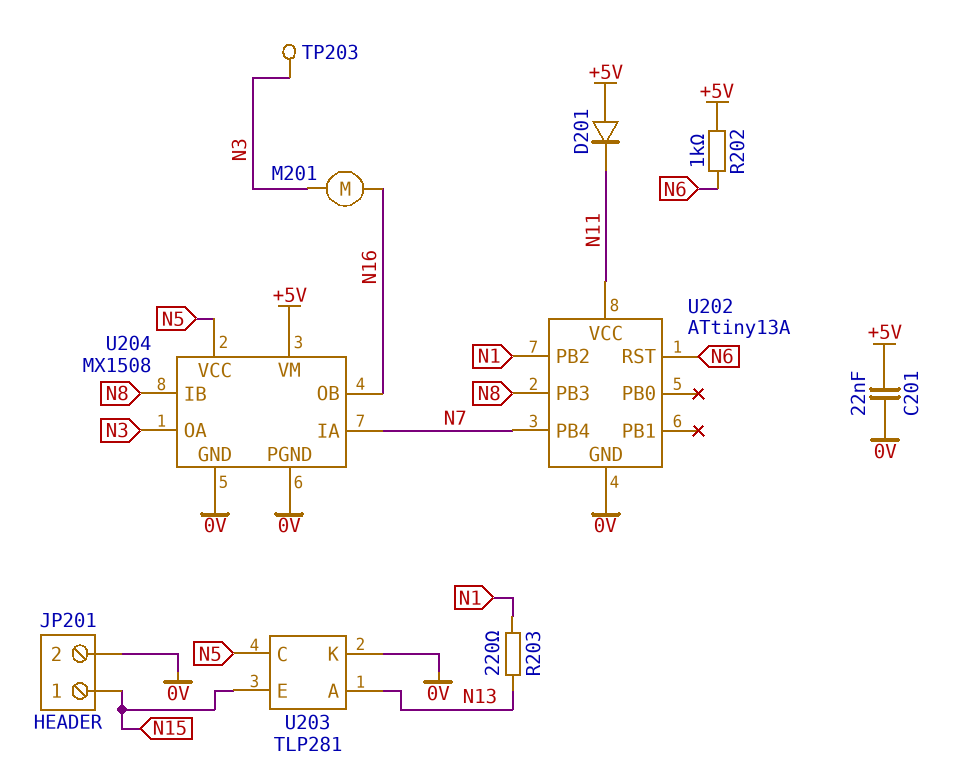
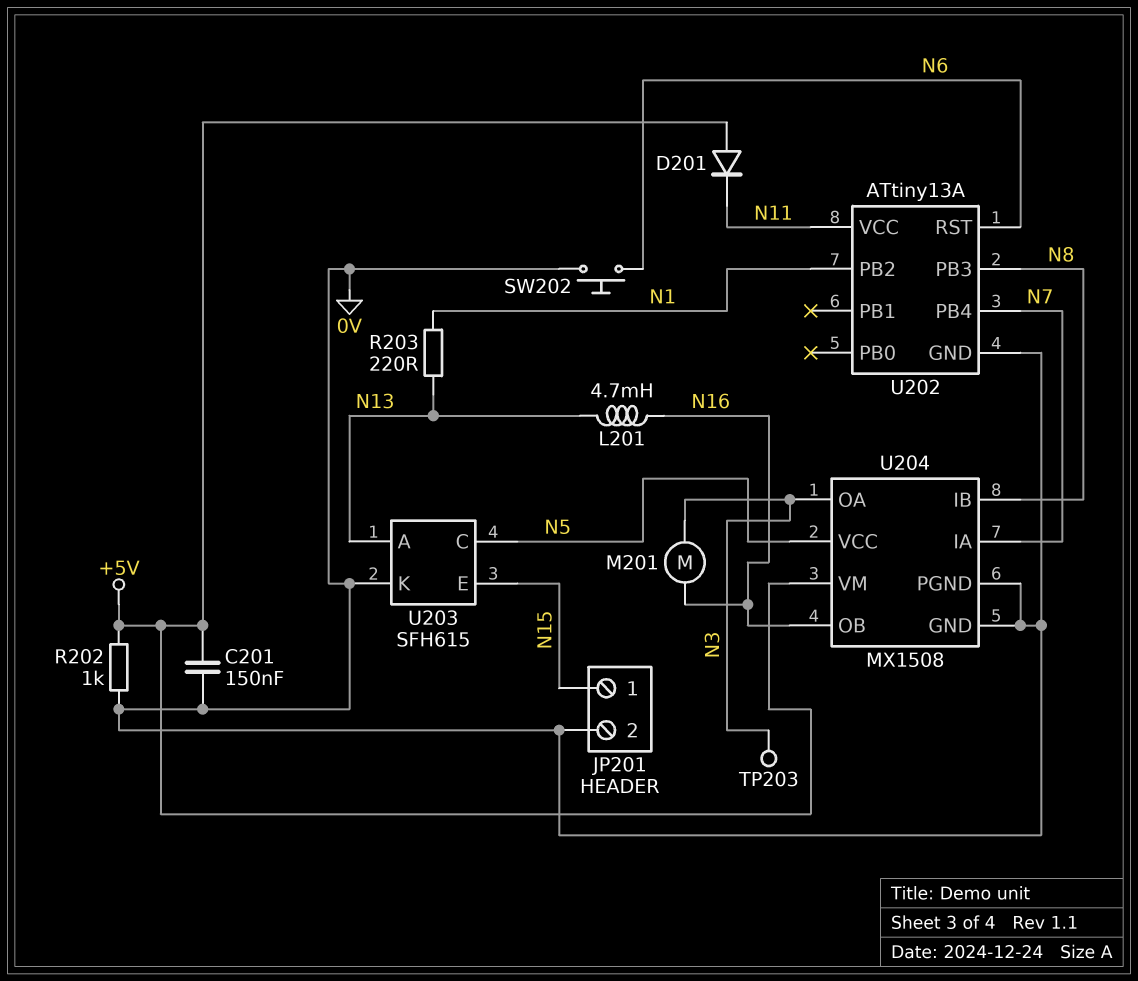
C201: 22nF (+5V, 0V) -> 150nF (+5V, 0V)
L201: none -> 4.7mH (N13, N16)
R202: 1k (+5V, N6) -> 1k (+5V, 0V)
SW202: none -> button (0V, N6)
U203: TLP281 -> SFH615

